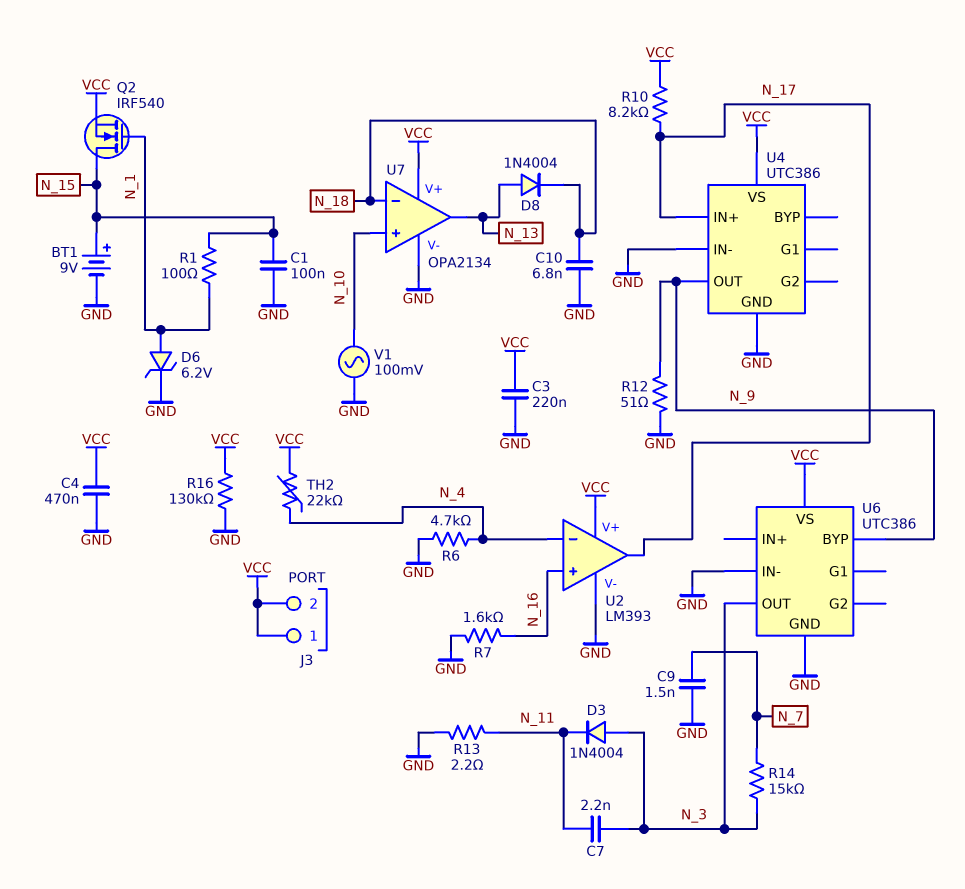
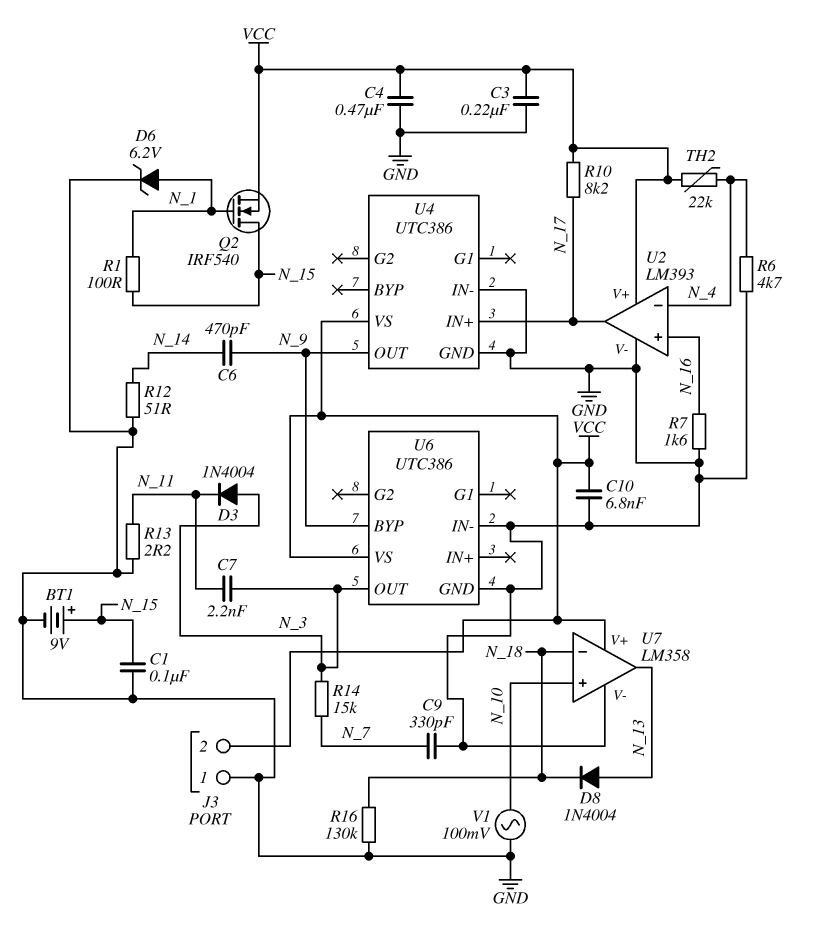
C6: none -> 470pF (N_9, N_14)
C9: 1.5nF (GND, N_7) -> 330pF (GND, N_7)
C10: 6.8nF (GND, N_18) -> 6.8nF (GND, VCC)
J3 pin 1: VCC -> GND
R12: 51 (GND, N_9) -> 51 (GND, N_14)
R16: 130k (GND, VCC) -> 130k (GND, N_18)
U7: OPA2134 -> LM358

